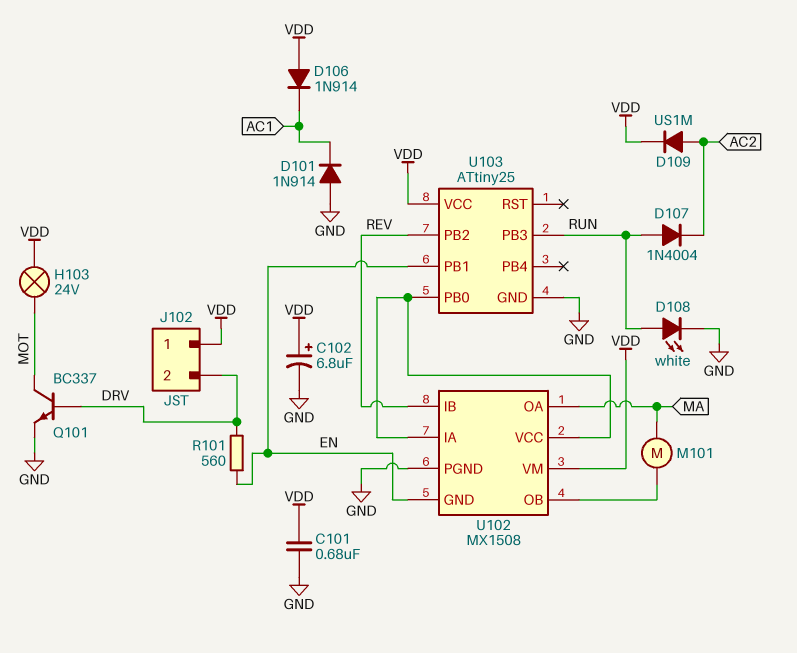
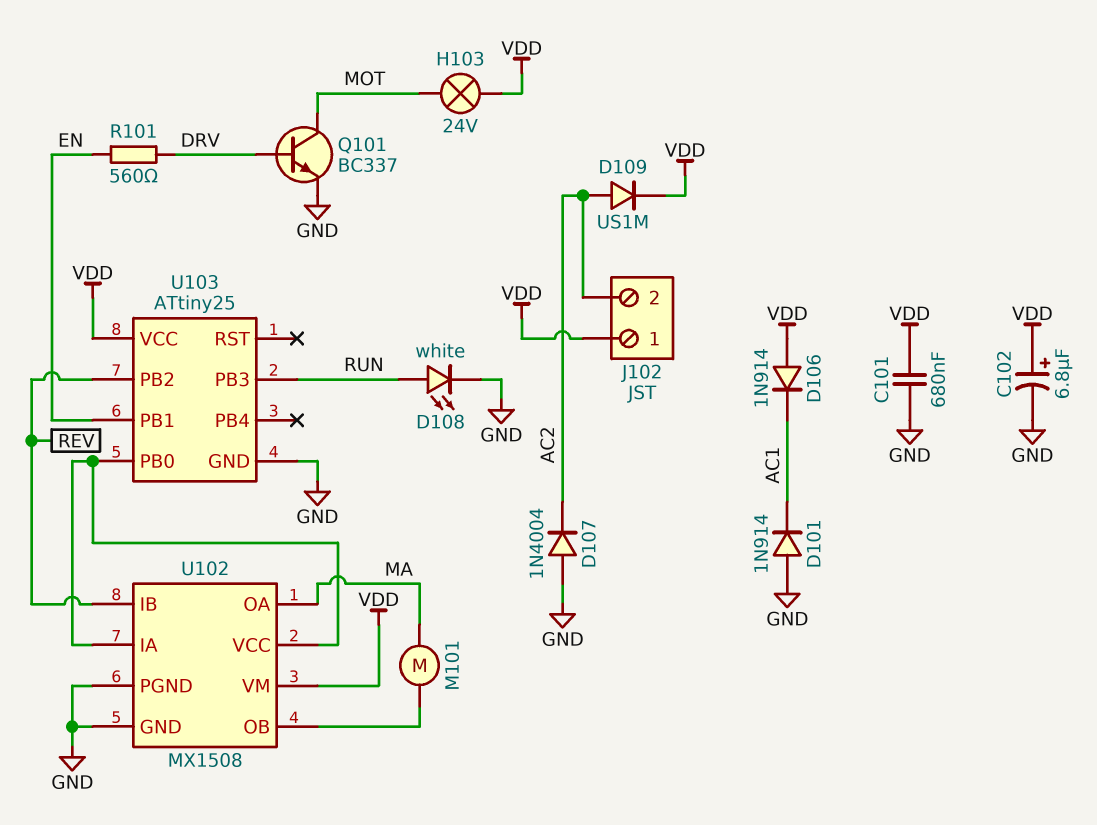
D107: diode 1N4004 (A RUN, K AC2) -> diode 1N4004 (A GND, K AC2)
J102 pin 2: DRV -> AC2
U102 pin GND: EN -> GND

